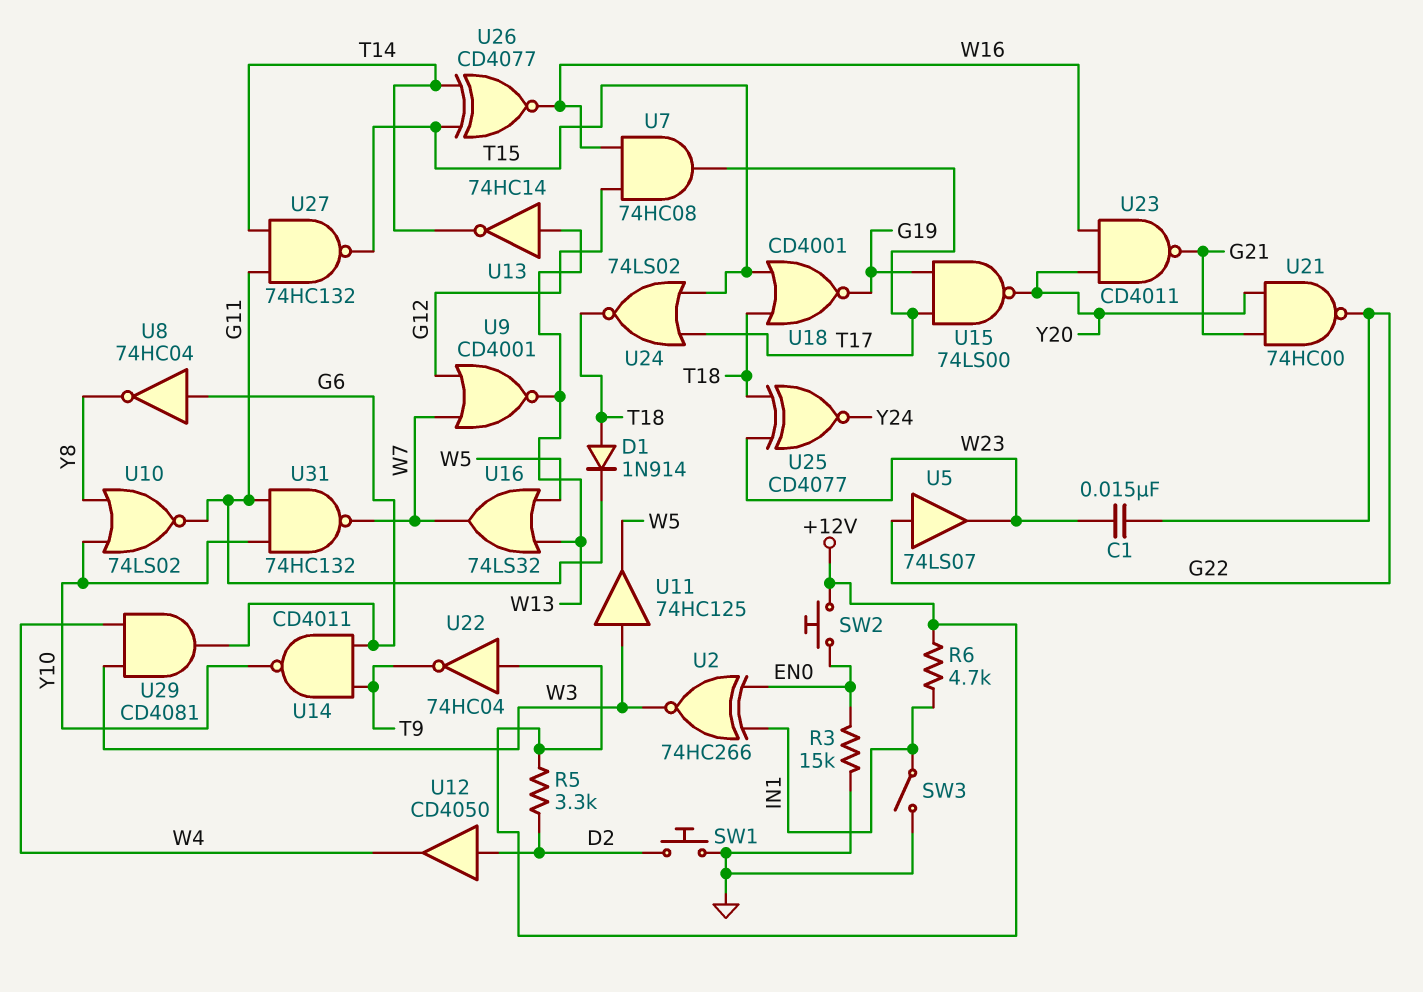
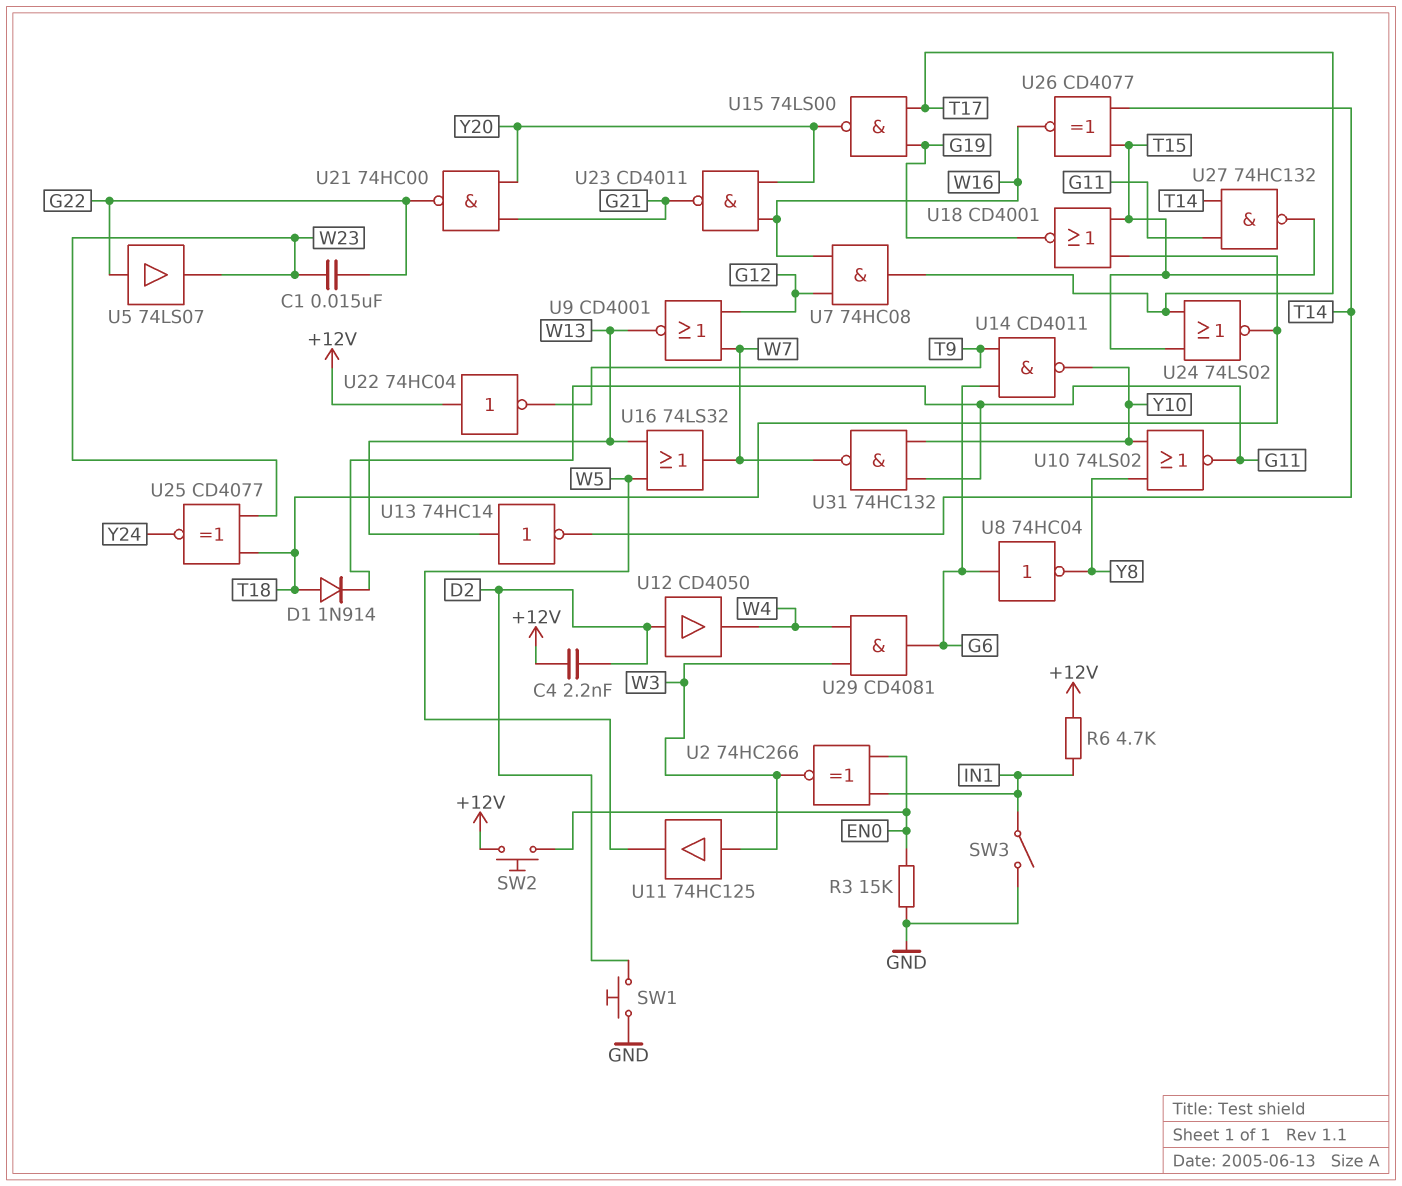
C4: none -> 2.2nF (+12V, D2)
R5: 3.3k (+12V, D2) -> none

